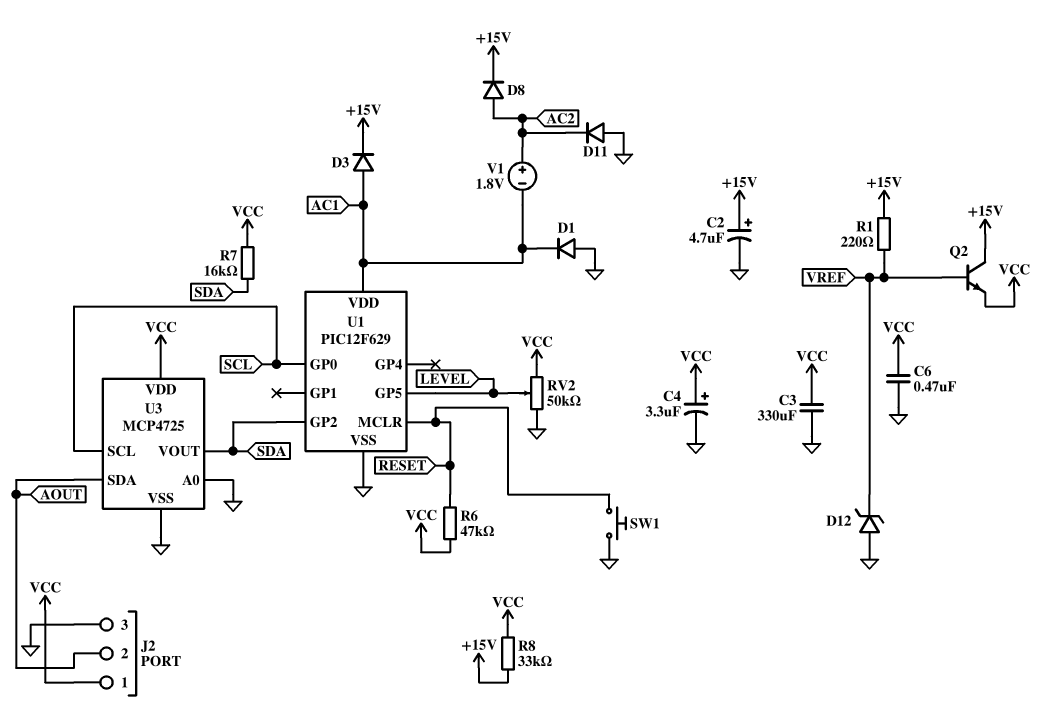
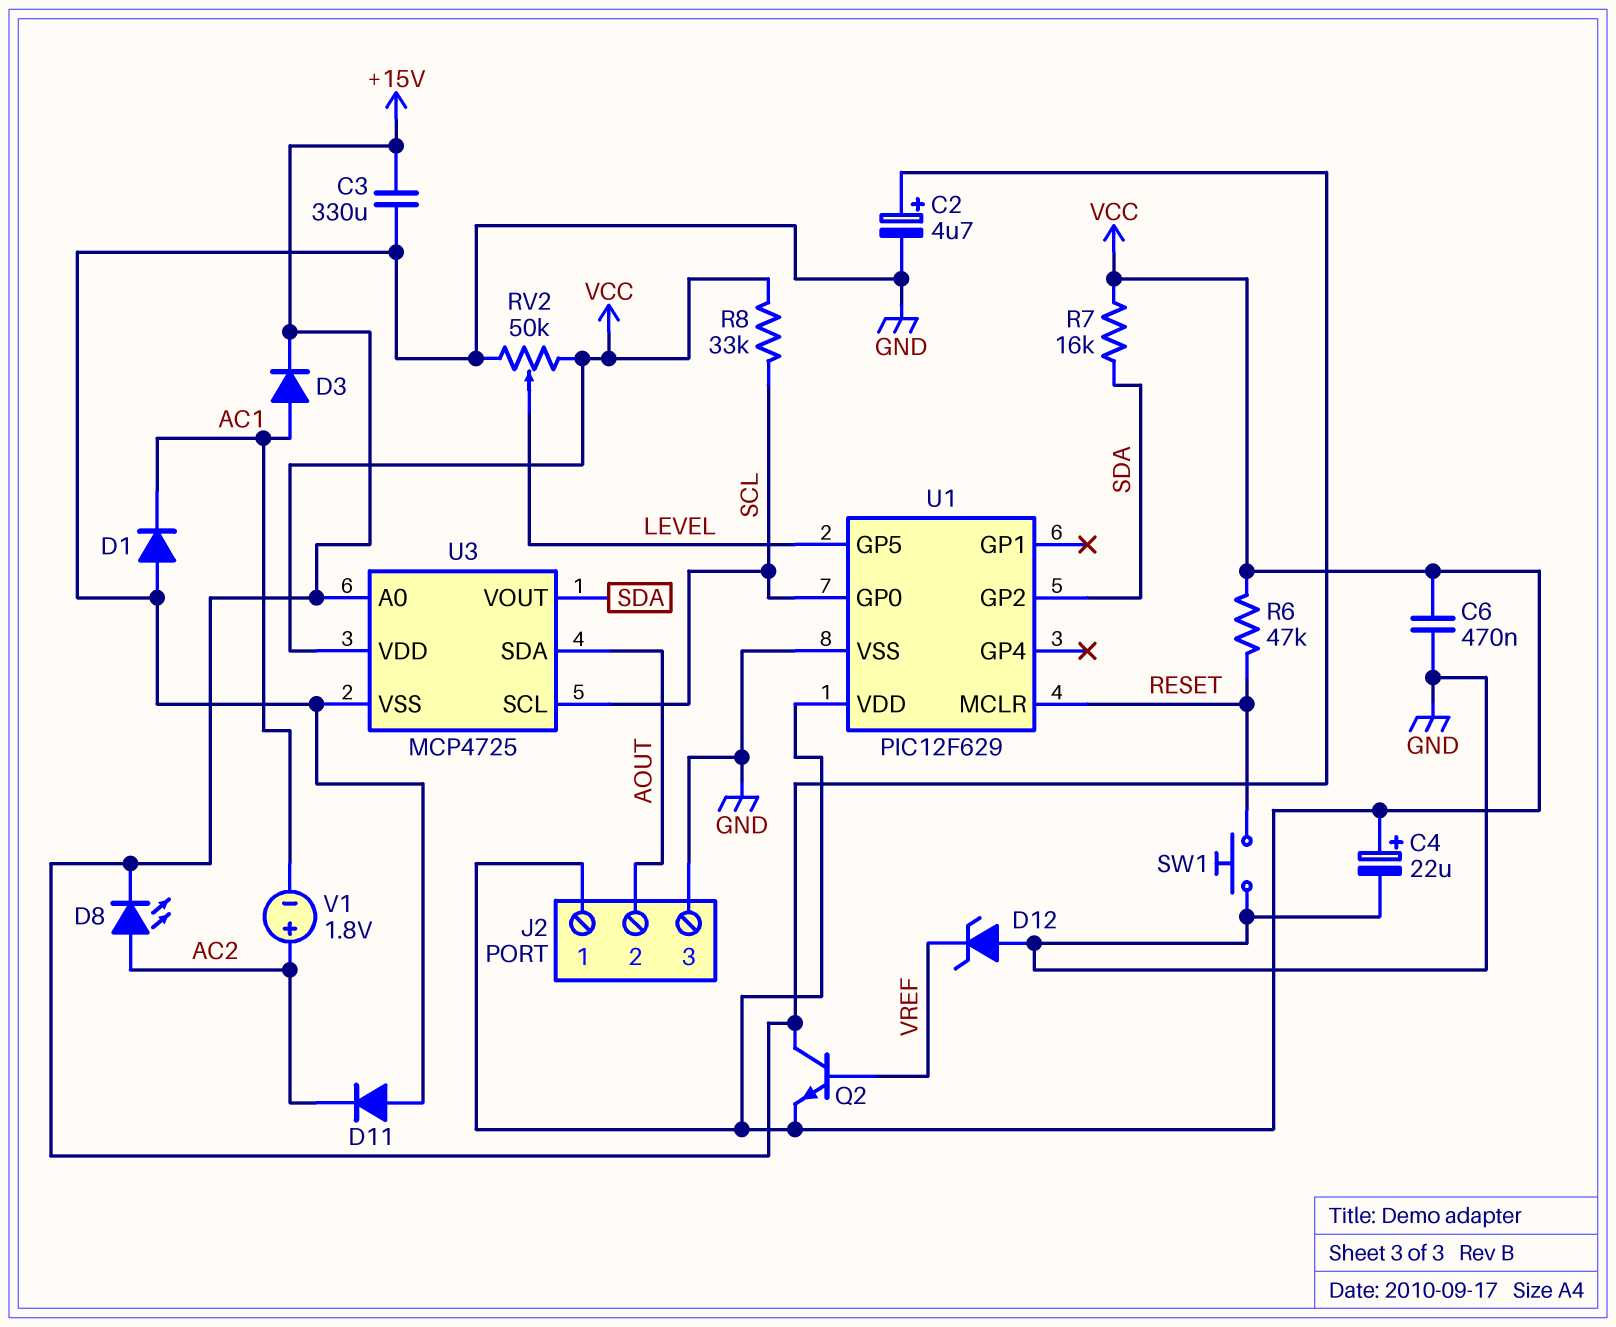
C3: 330uF (GND, VCC) -> 330uF (+15V, GND)
C4: 3.3uF (plus VCC, minus GND) -> 22uF (plus VCC, minus GND)
D8: diode (A AC2, K +15V) -> LED (A AC2, K +15V)
R1: 220 (+15V, VREF) -> none
R8: 33k (+15V, VCC) -> 33k (SCL, VCC)
U1 pin VDD: AC1 -> VCC
U3 pin A0: GND -> +15V

